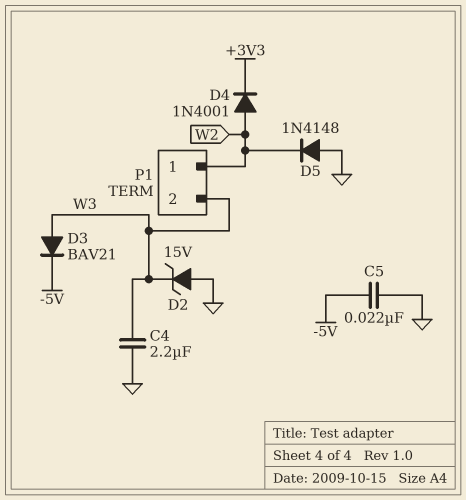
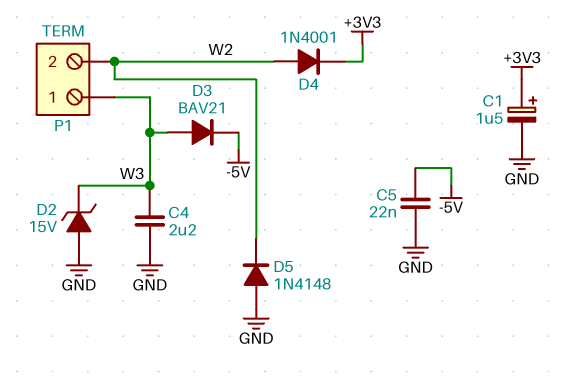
C1: none -> 1.5uF (plus +3V3, minus GND)
P1 pin 1: W2 -> W3
P1 pin 2: W3 -> W2

